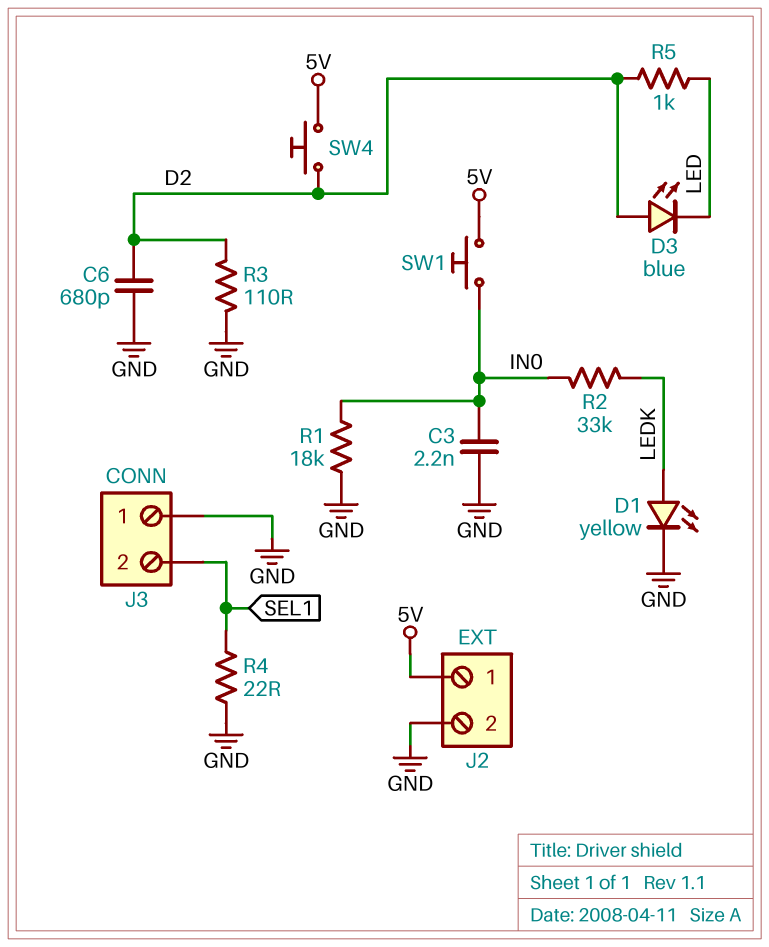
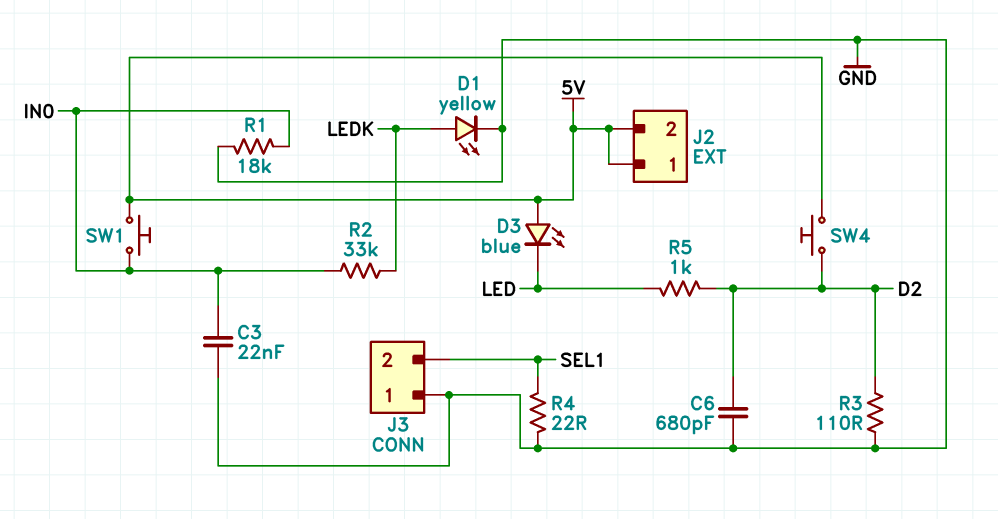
C3: 2.2nF (GND, IN0) -> 22nF (GND, IN0)
D3: LED blue (A D2, K LED) -> LED blue (A 5V, K LED)
J2 pin 2: GND -> 5V

